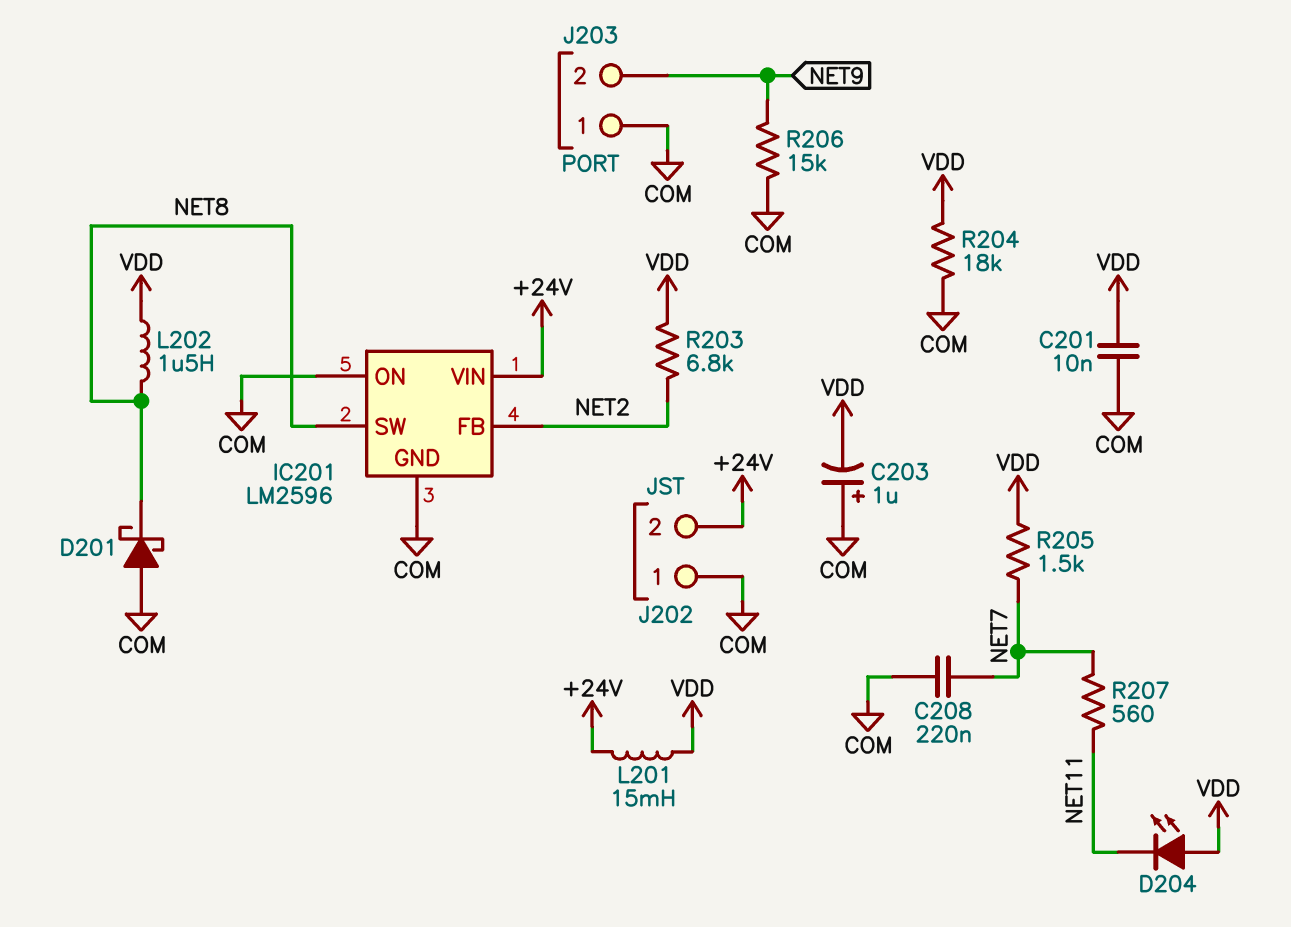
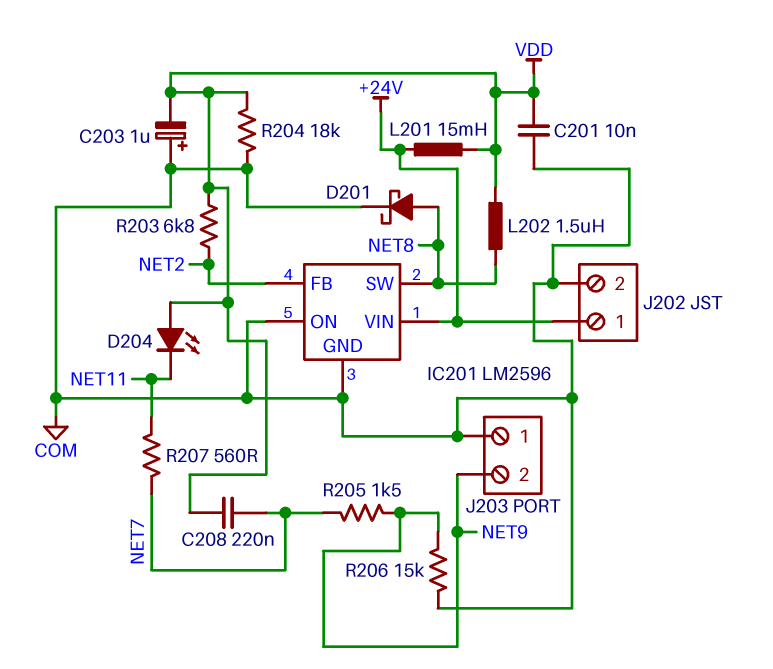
C208: 220nF (COM, NET7) -> 220nF (NET7, VDD)
D201: schottky (A COM, K NET8) -> schottky (A NET8, K COM)
J202 pin 1: COM -> +24V
J202 pin 2: +24V -> COM
R205: 1.5k (NET7, VDD) -> 1.5k (NET7, NET9)

